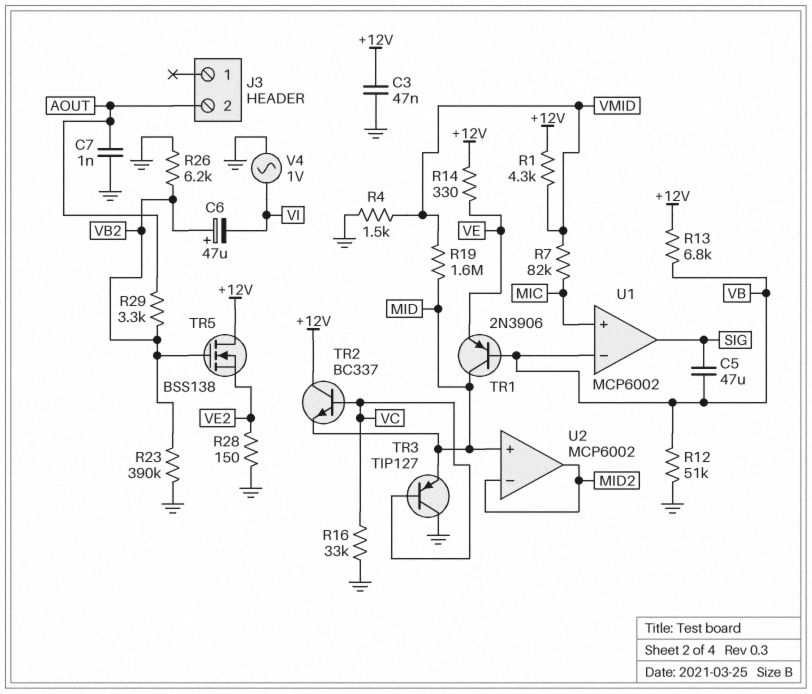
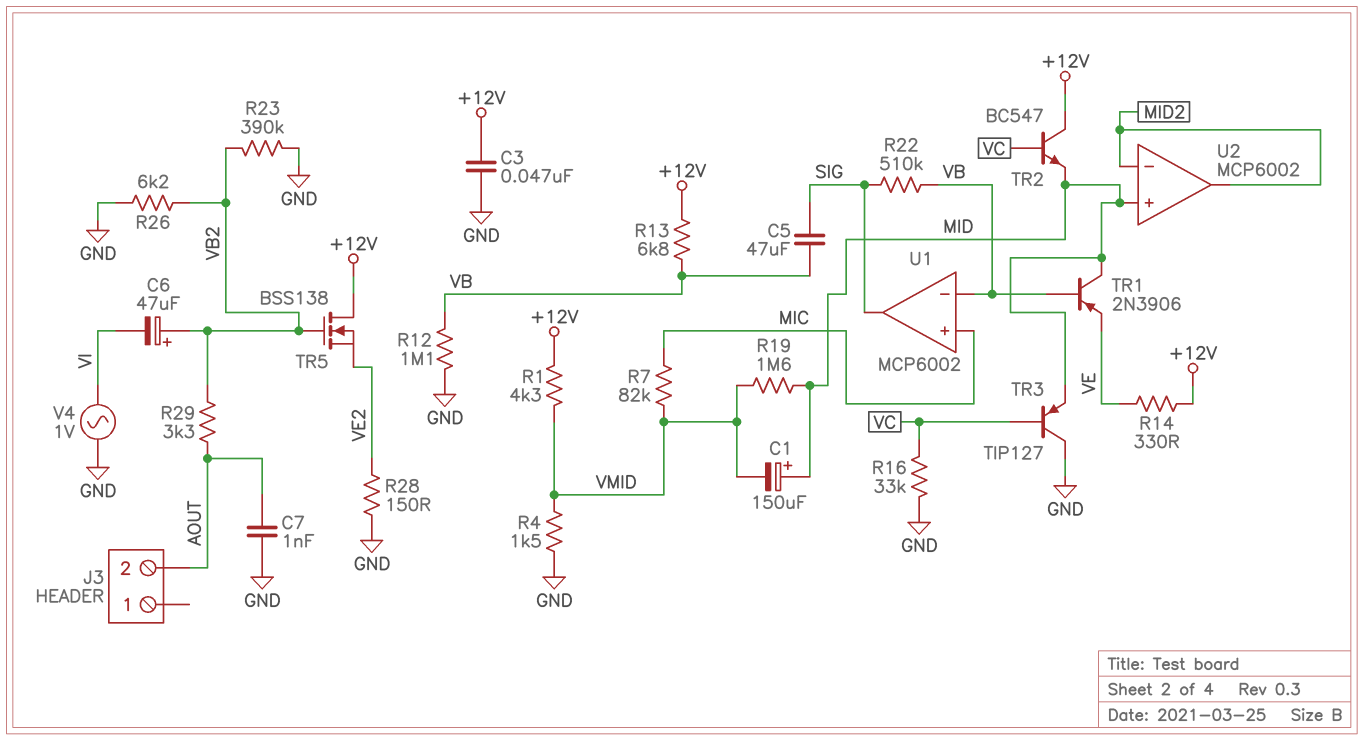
C1: none -> 150uF (plus MID, minus VMID)
R12: 51k (GND, VB) -> 1.1M (GND, VB)
R22: none -> 510k (SIG, VB)
TR2: NPN BC337 (B VC, C +12V, E MID) -> NPN BC547 (B VC, C +12V, E MID)

